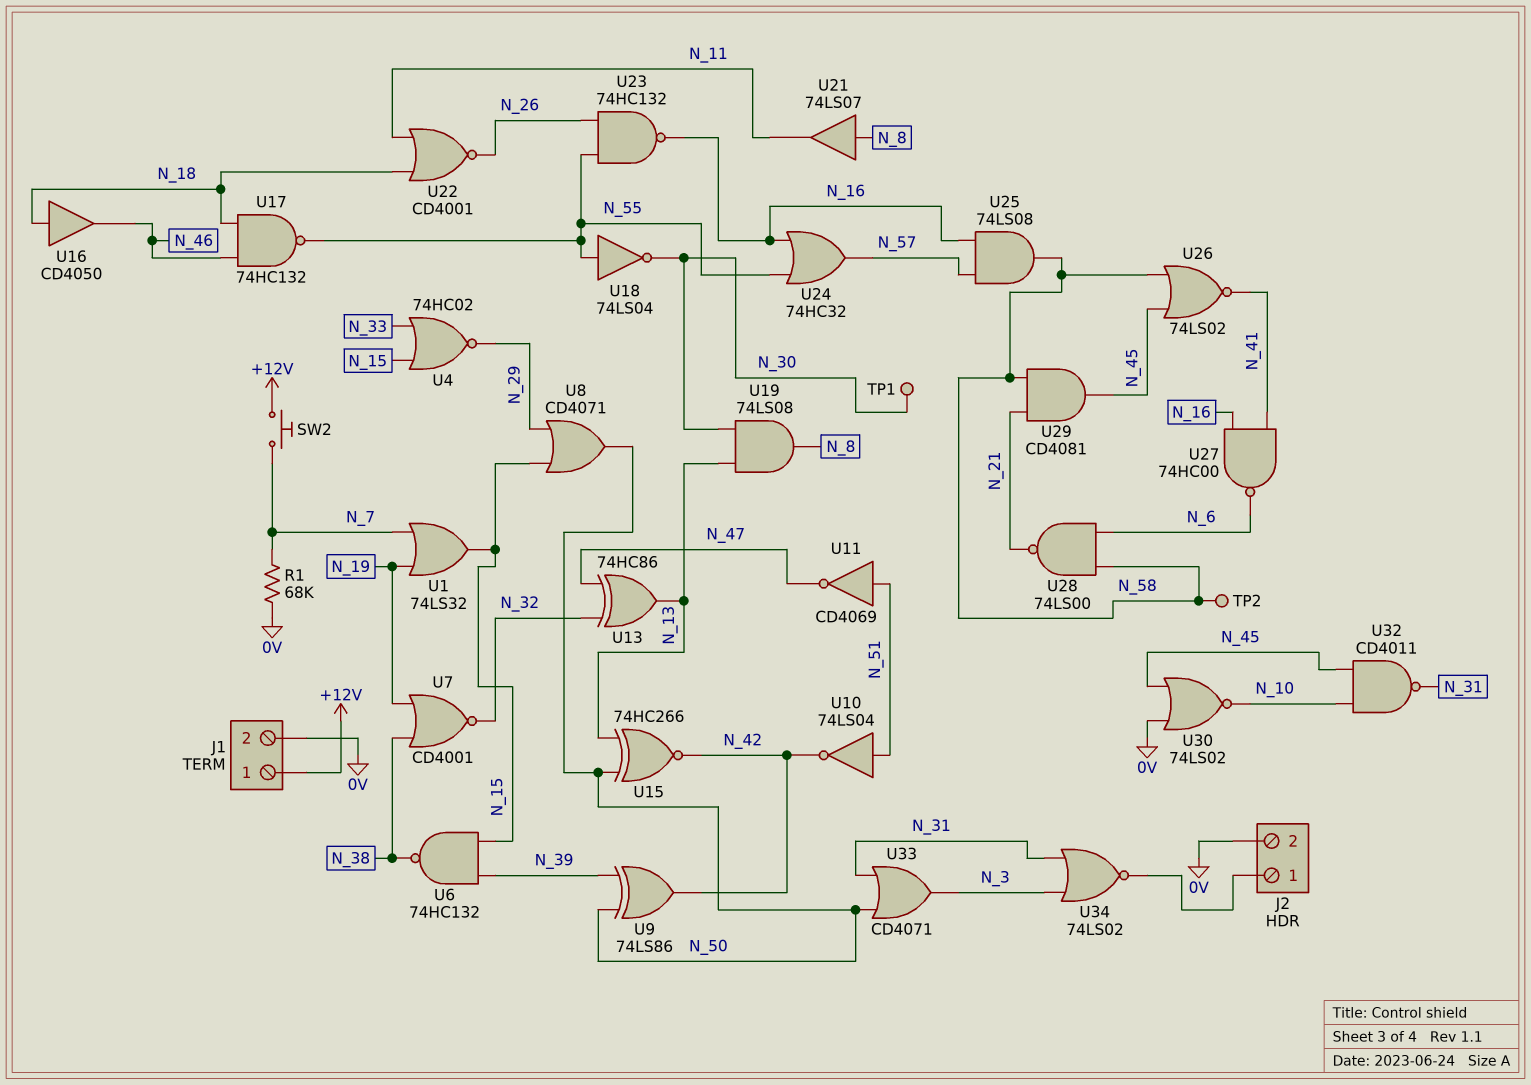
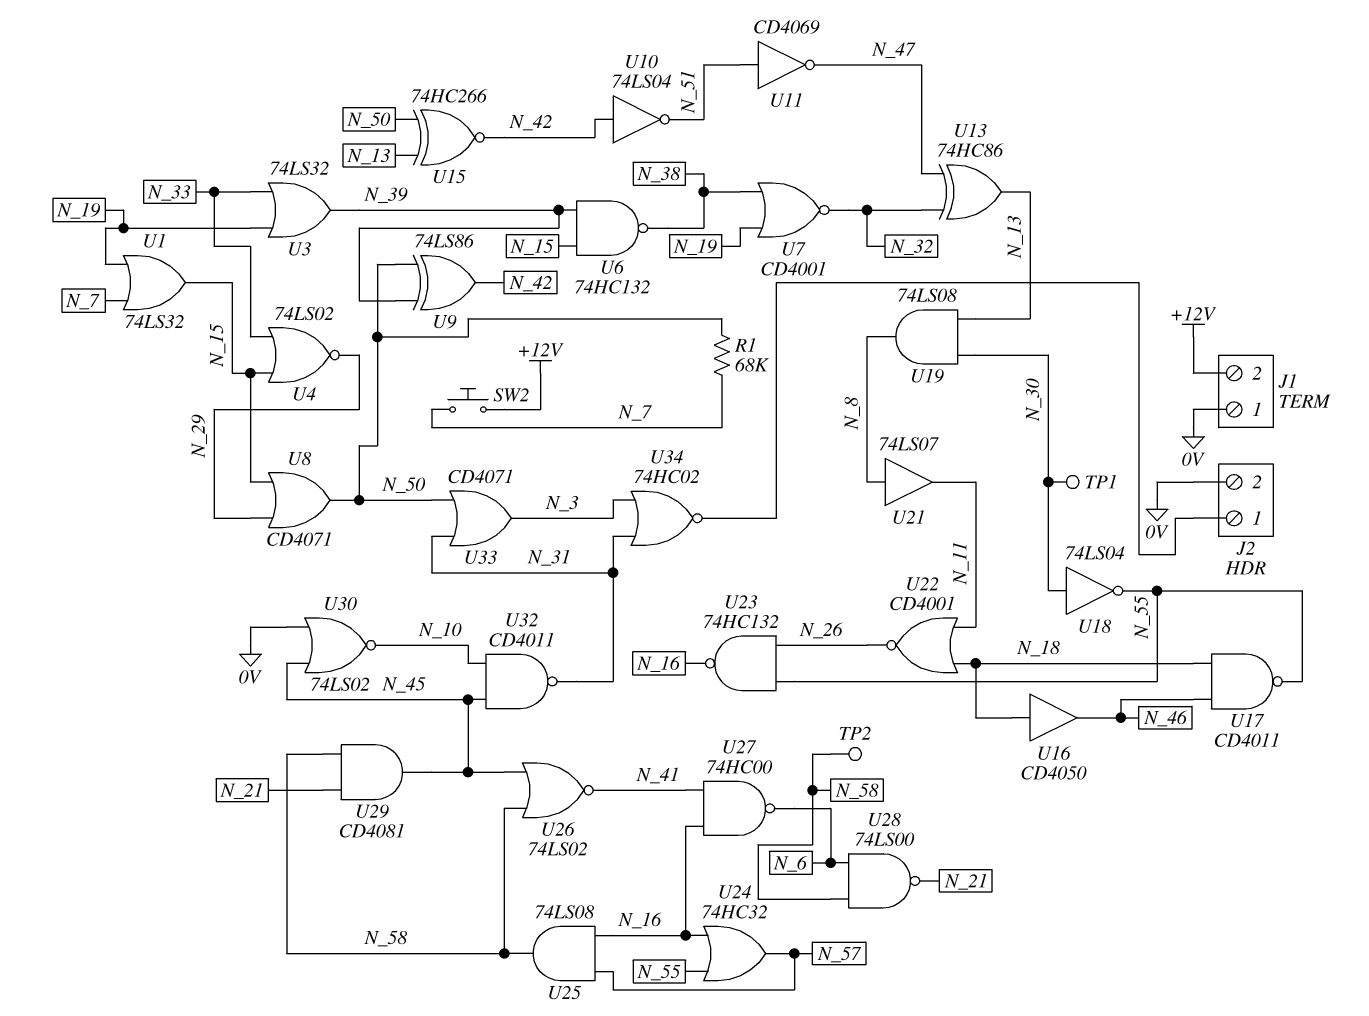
J1 pin 1: +12V -> 0V
J1 pin 2: 0V -> +12V
R1: 68k (0V, N_7) -> 68k (N_7, N_50)
U3: none -> OR 74LS32 (in N_19, in N_33, out N_39)
U4: NOR 74HC02 (in N_15, in N_33, out N_29) -> NOR 74LS02 (in N_15, in N_33, out N_29)
U10: NOT 74LS04 (in N_51, out N_42) -> NOT 74LS04 (in N_42, out N_51)
U17: NAND 74HC132 (in N_18, in N_46, out N_55) -> NAND CD4011 (in N_18, in N_46, out N_55)
U18: NOT 74LS04 (in N_55, out N_30) -> NOT 74LS04 (in N_30, out N_55)
U34: NOR 74LS02 (in N_3, in N_31, out J2/1) -> NOR 74HC02 (in N_3, in N_31, out J2/1)

